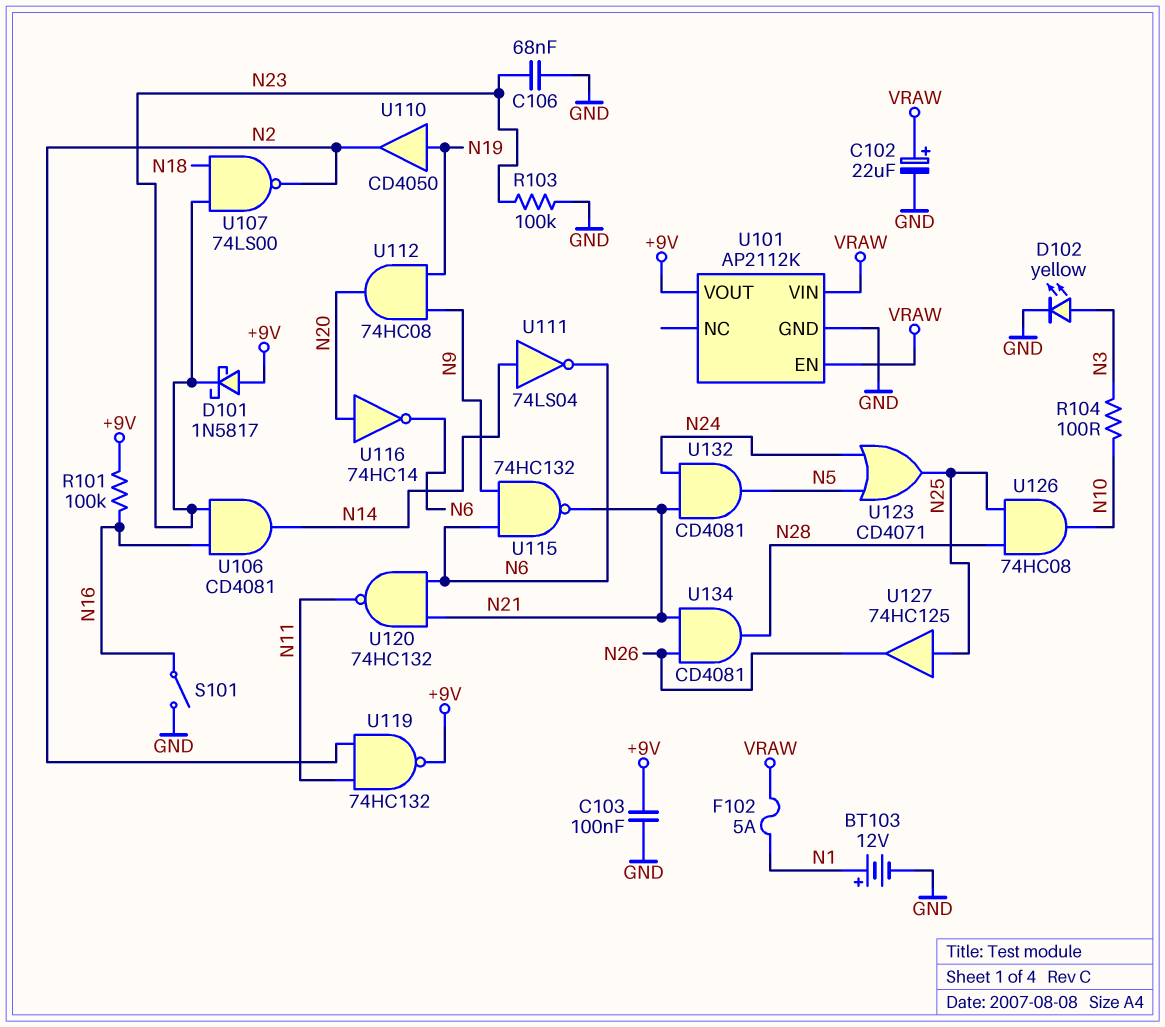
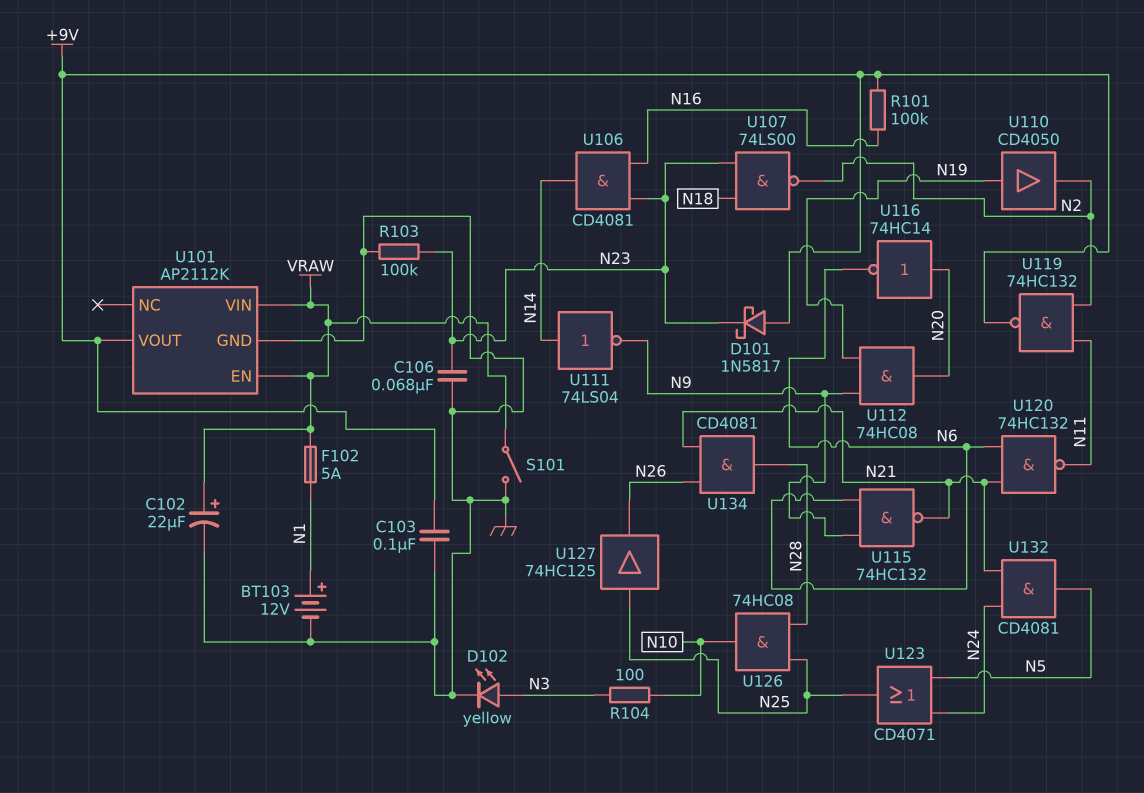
S101: switch (GND, N16) -> switch (GND, VRAW)
U111: NOT 74LS04 (in N14, out N6) -> NOT 74LS04 (in N14, out N9)

